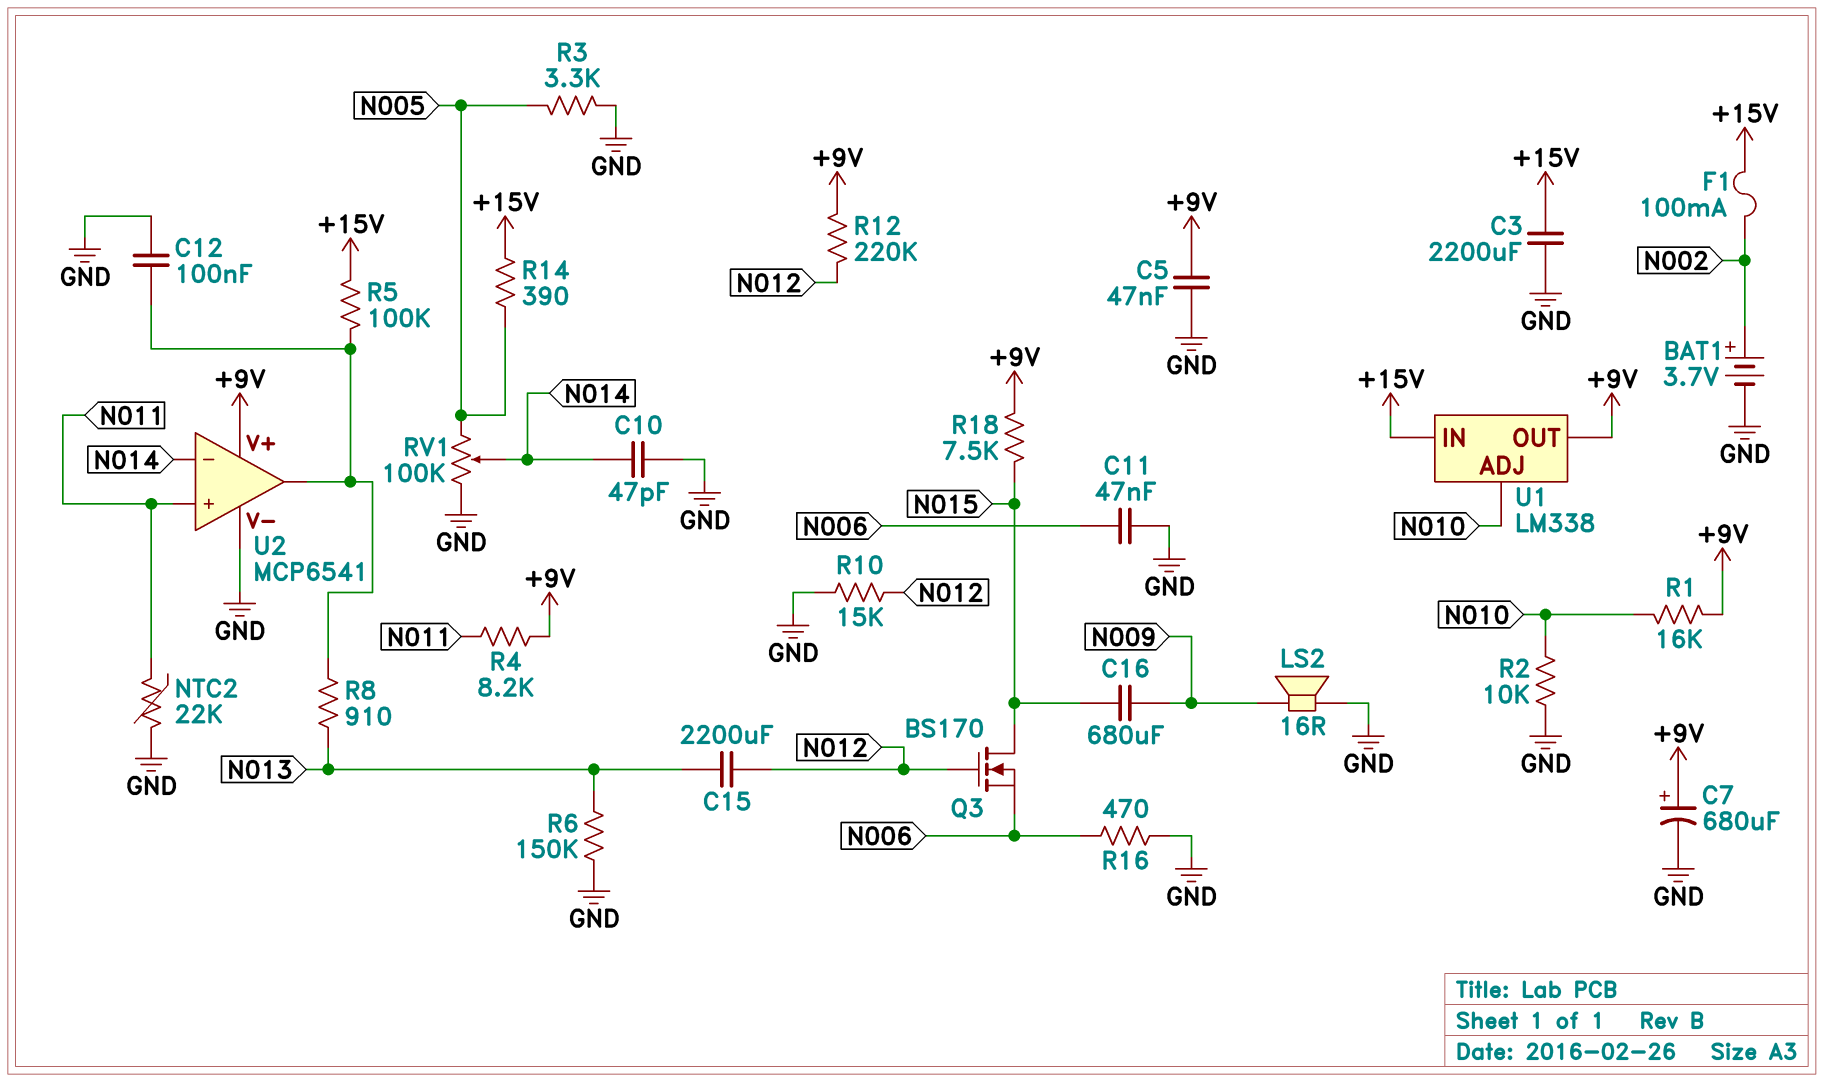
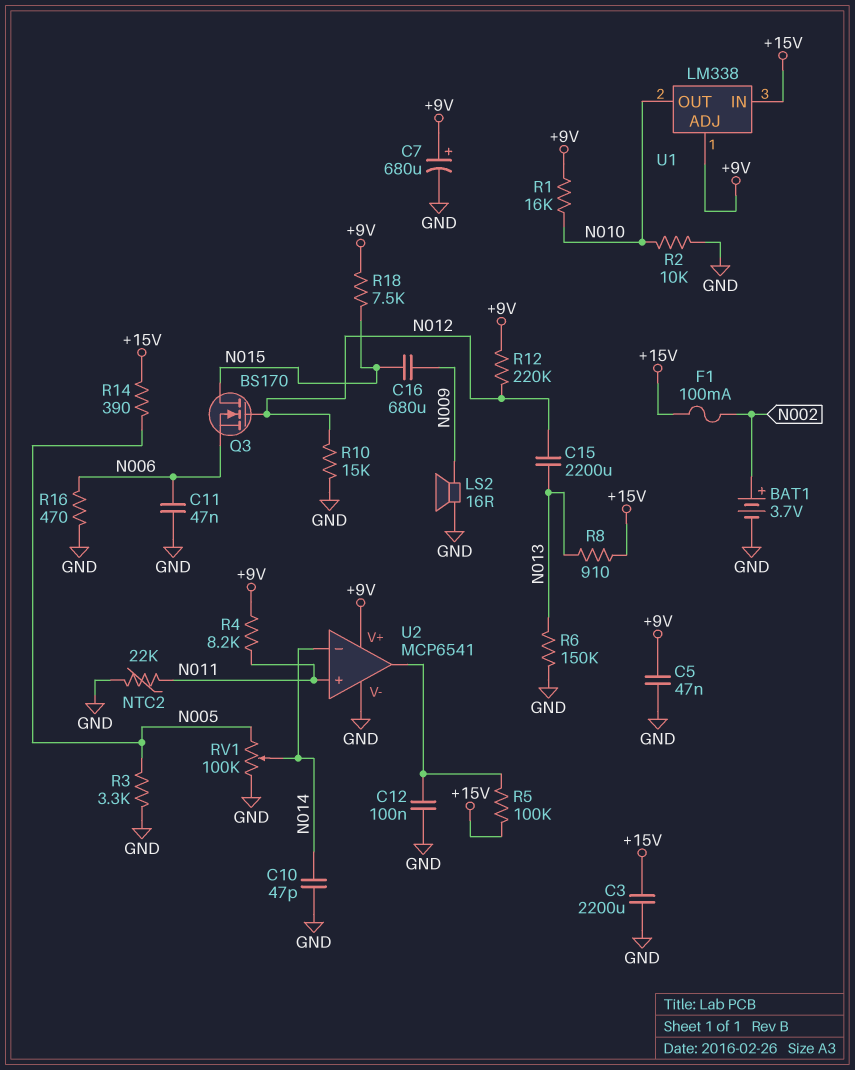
R8: 910 (N013, U2/out) -> 910 (+15V, N013)
U1 pin ADJ: N010 -> +9V
U1 pin OUT: +9V -> N010

